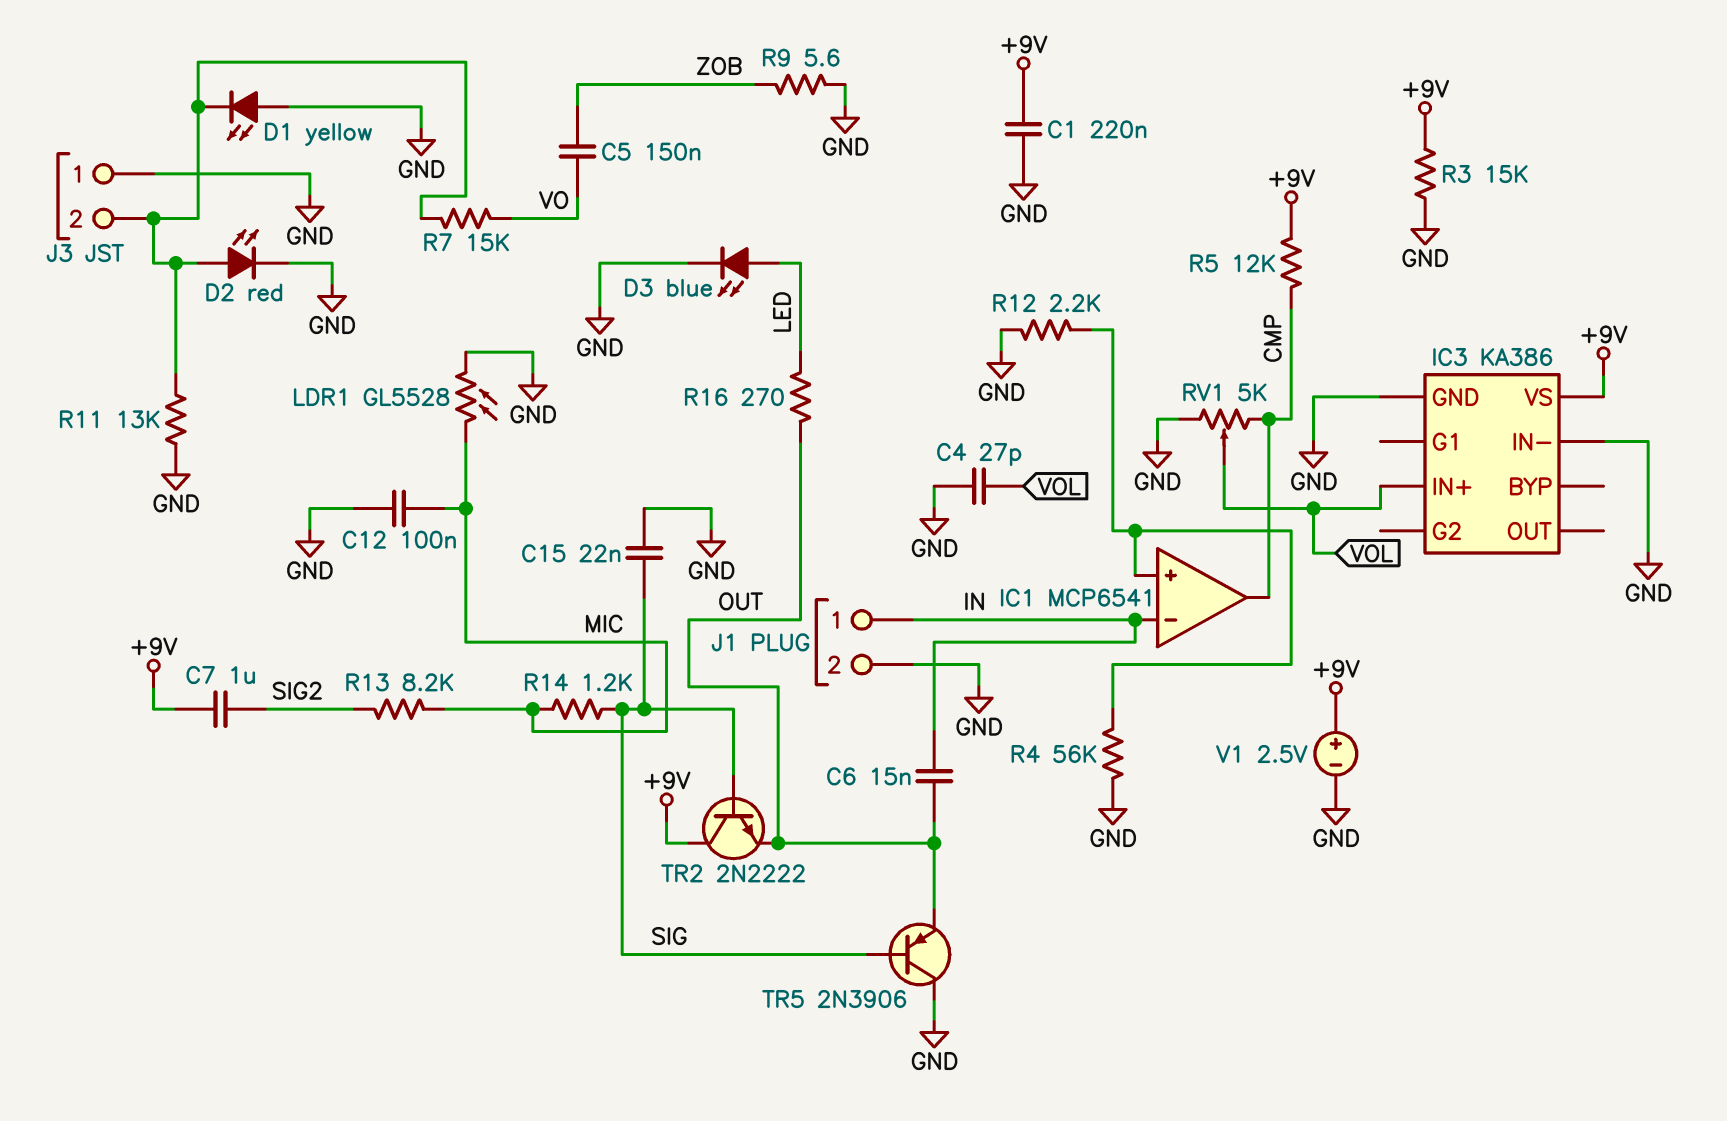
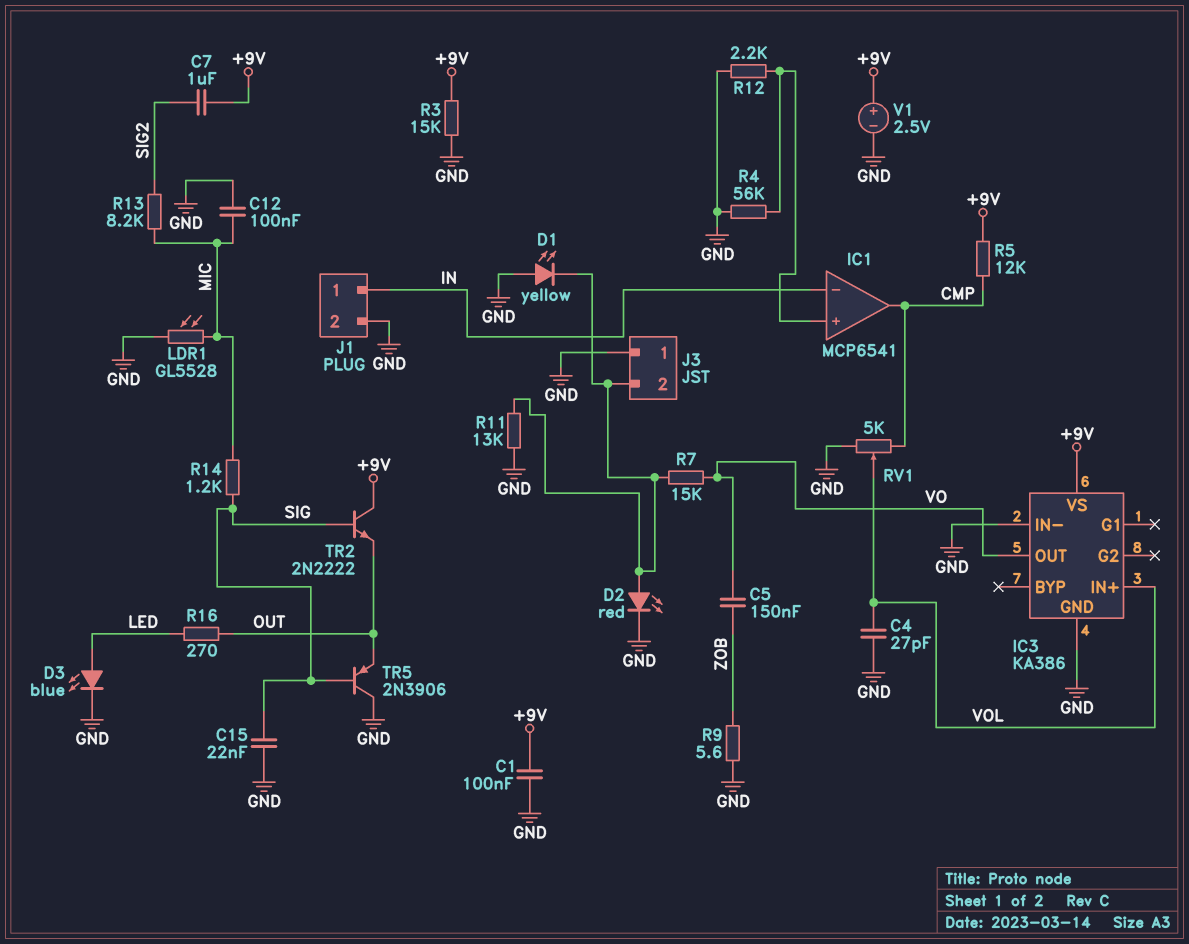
C1: 220nF (+9V, GND) -> 100nF (+9V, GND)
C6: 15nF (IN, OUT) -> none
IC3 pin OUT: none -> VO

